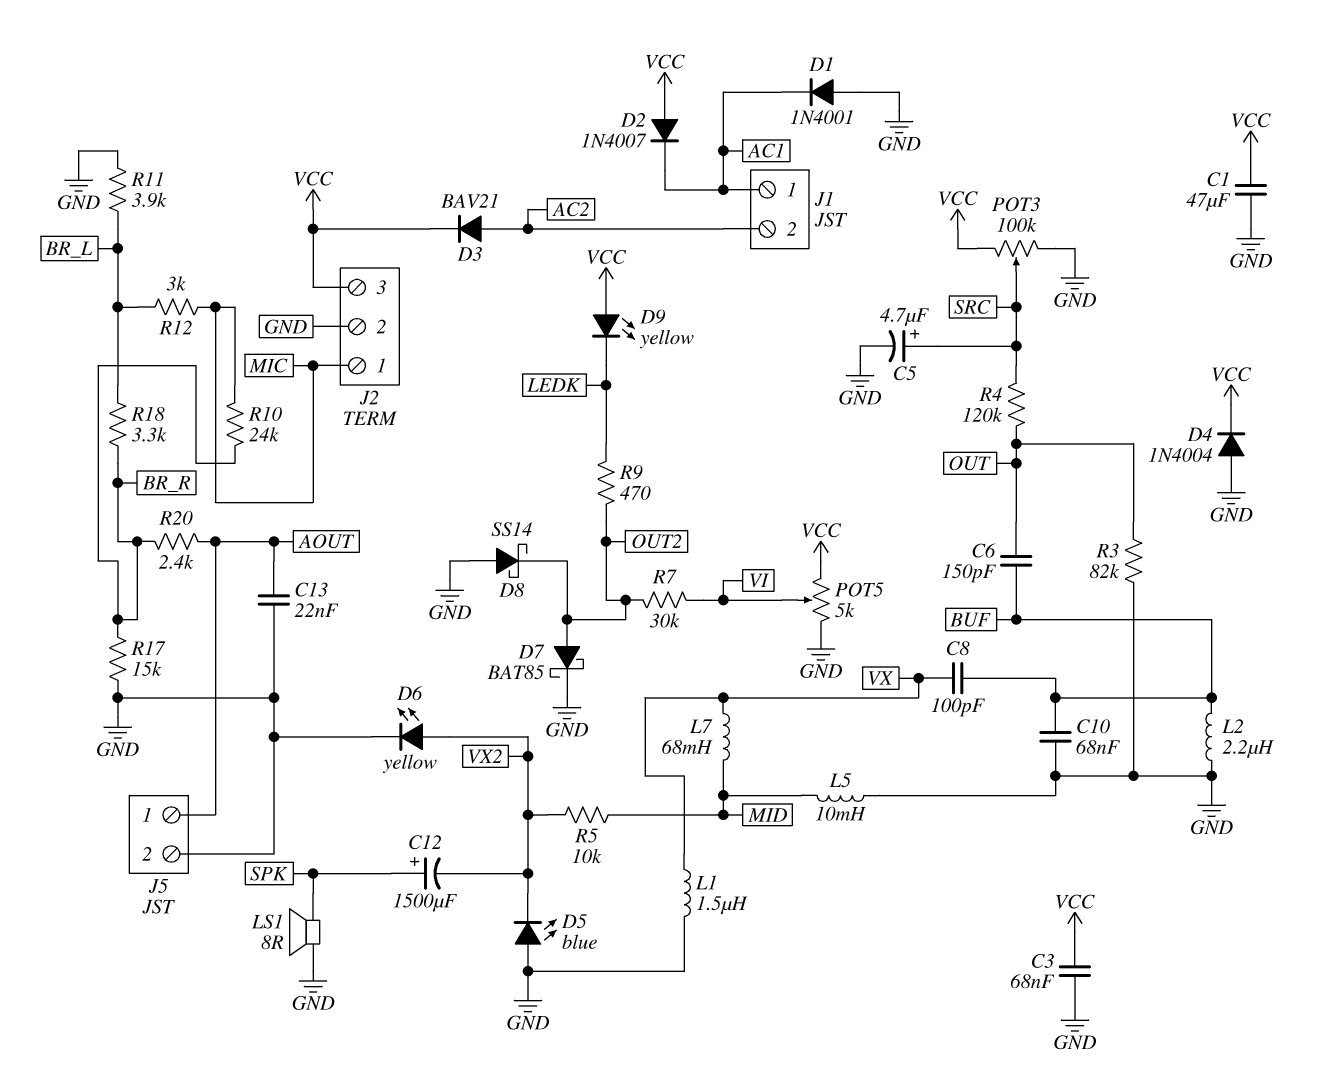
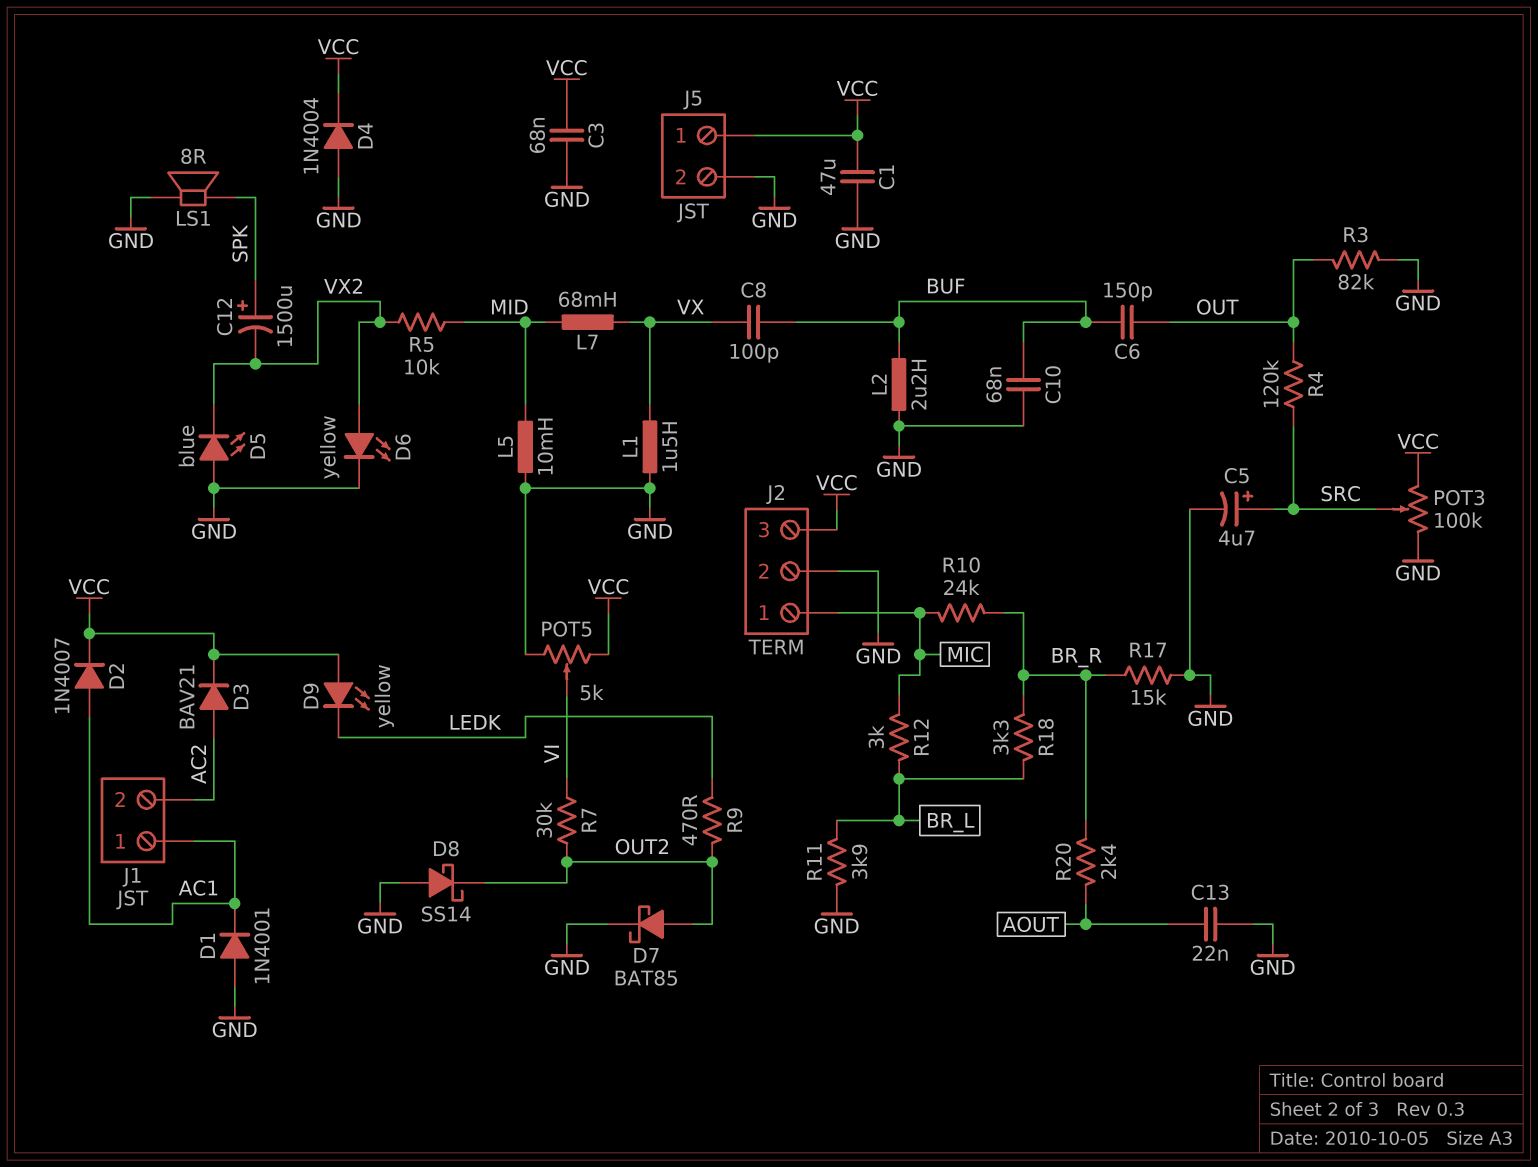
D2: diode 1N4007 (A VCC, K AC1) -> diode 1N4007 (A AC1, K VCC)
J5 pin 1: AOUT -> VCC

